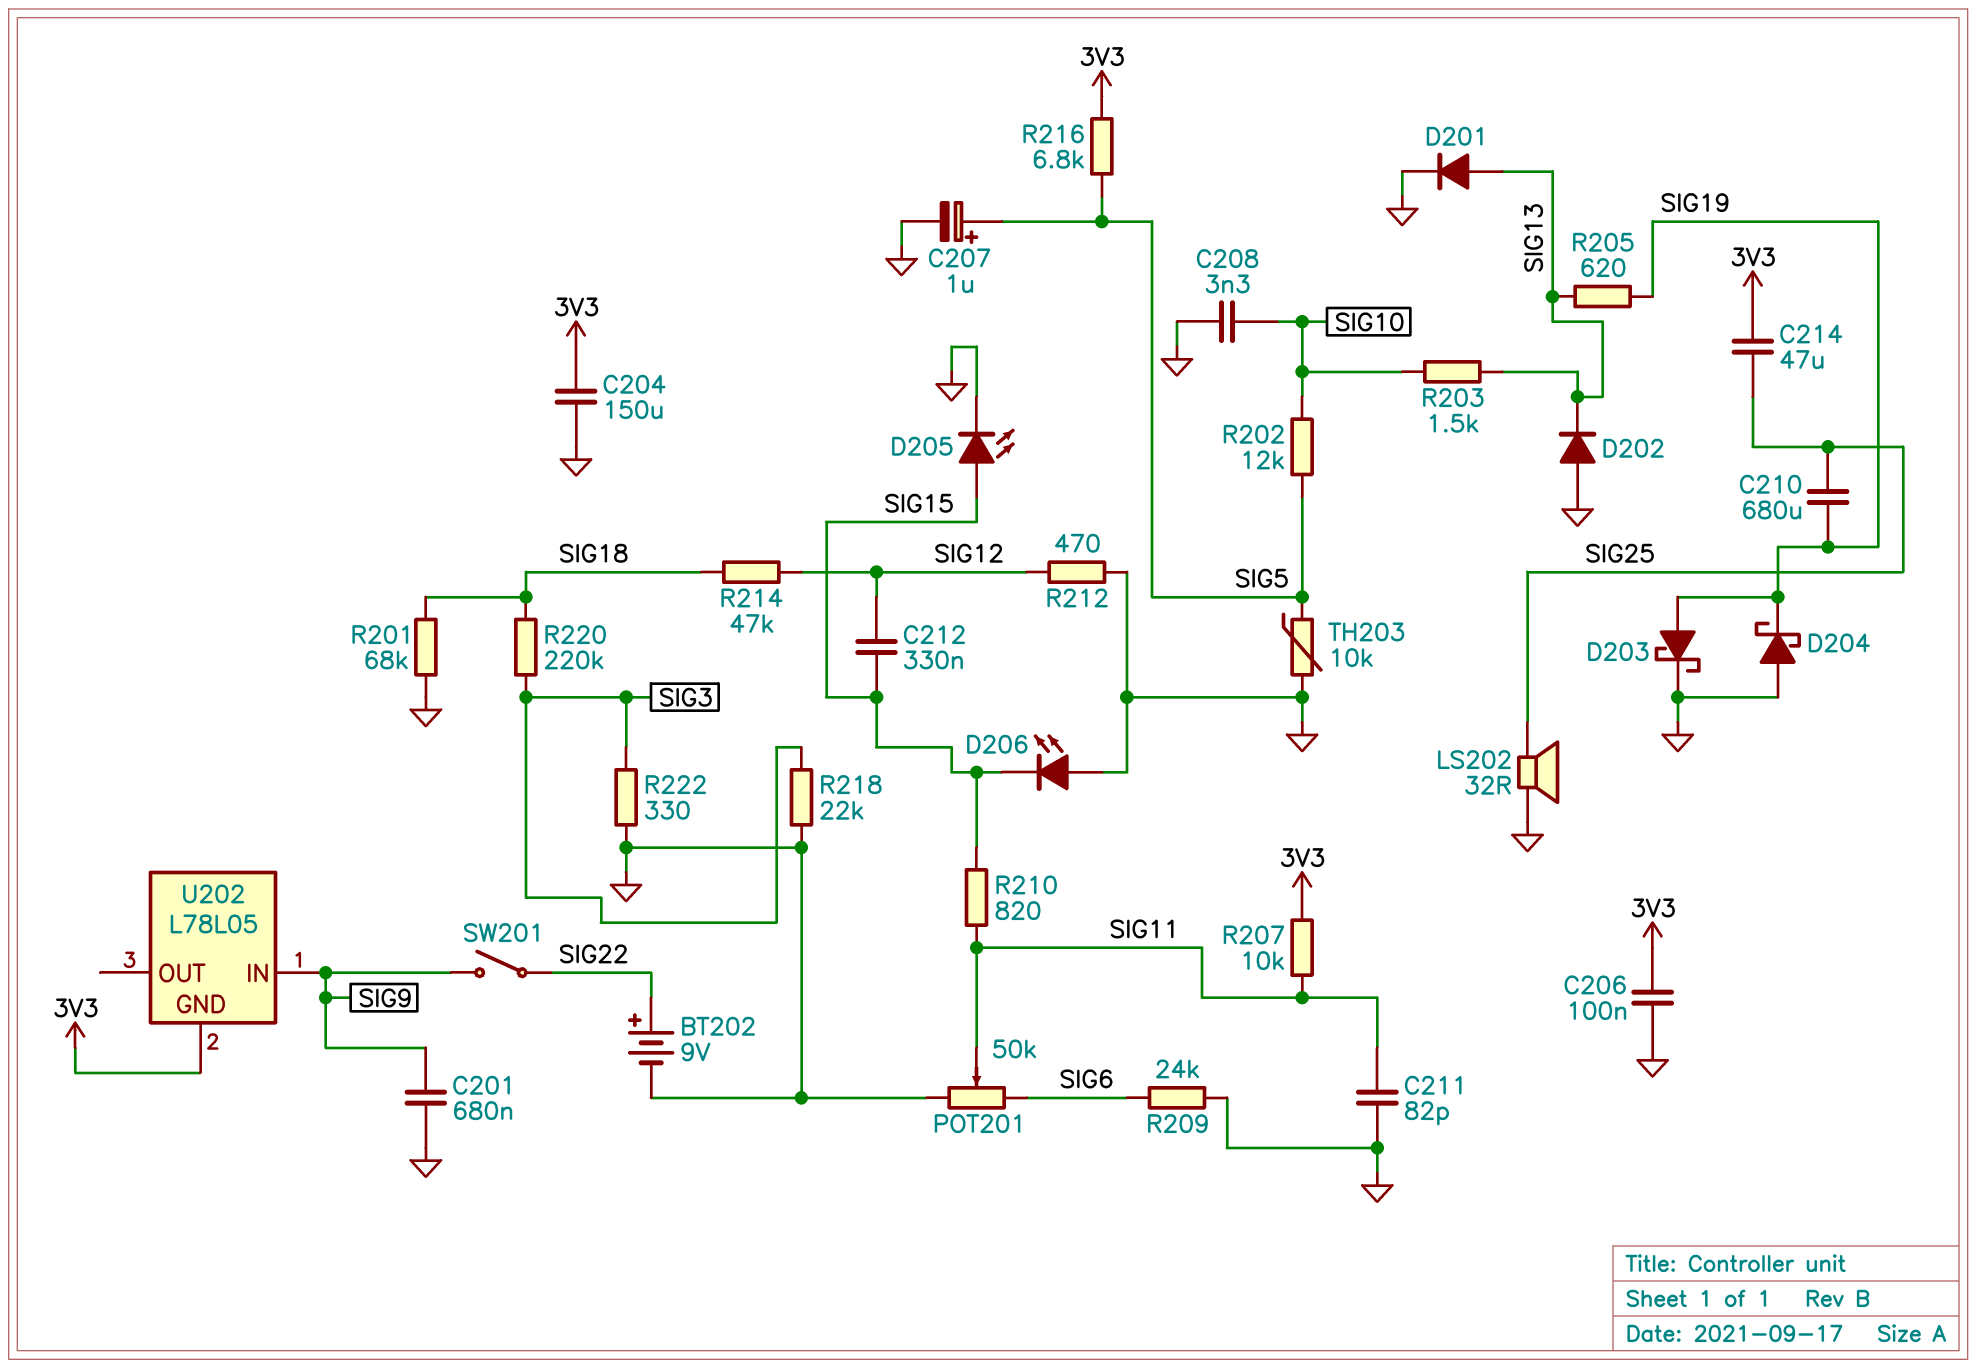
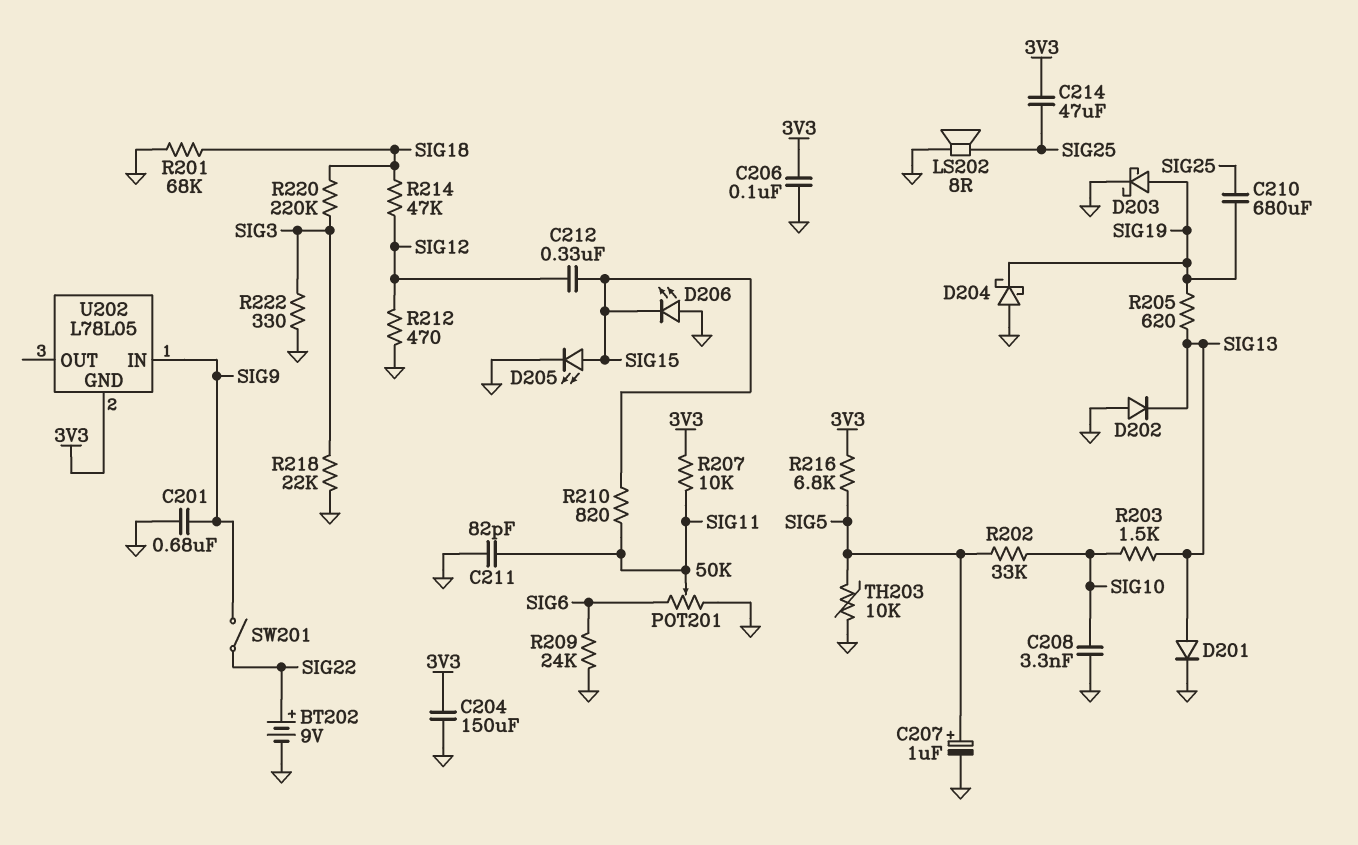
LS202: speaker 32R (GND, SIG25) -> speaker 8R (GND, SIG25)
R202: 12k (SIG5, SIG10) -> 33k (SIG5, SIG10)

